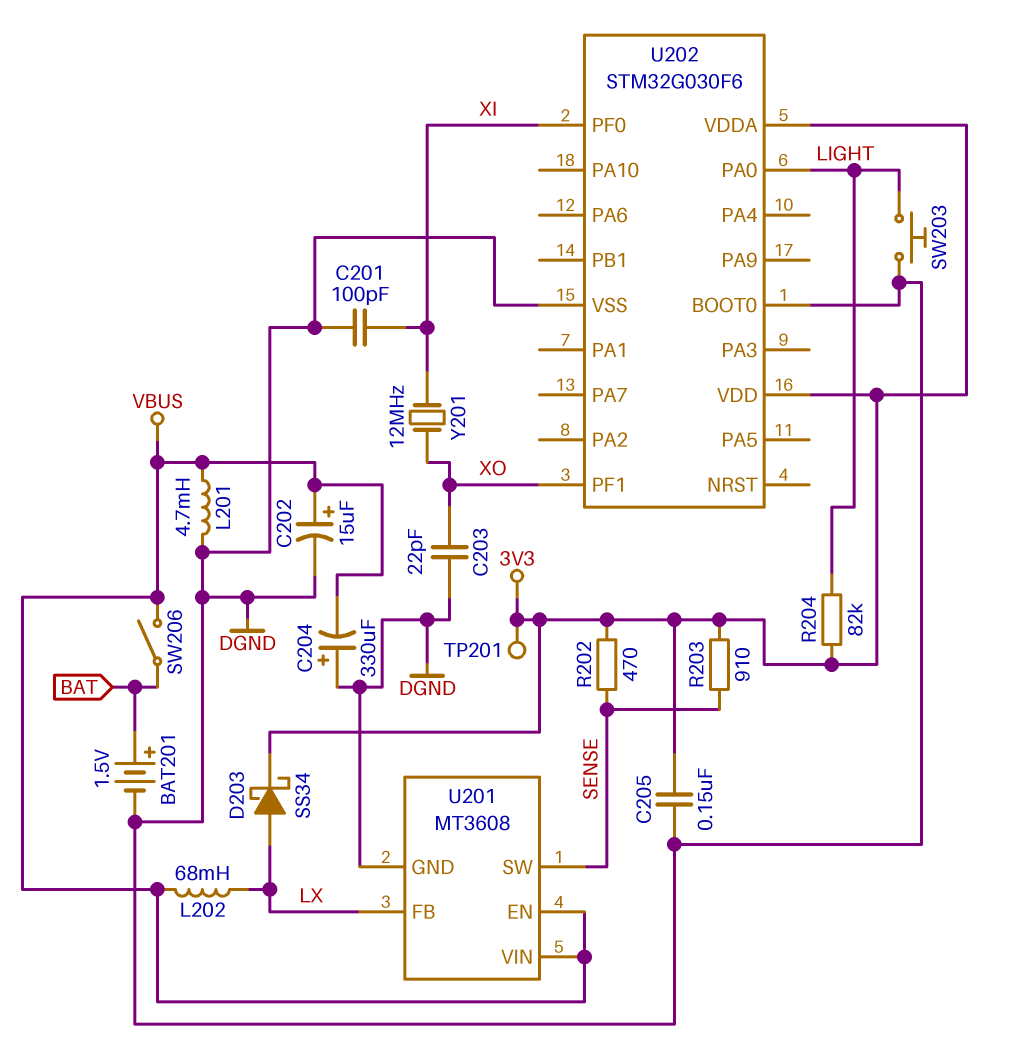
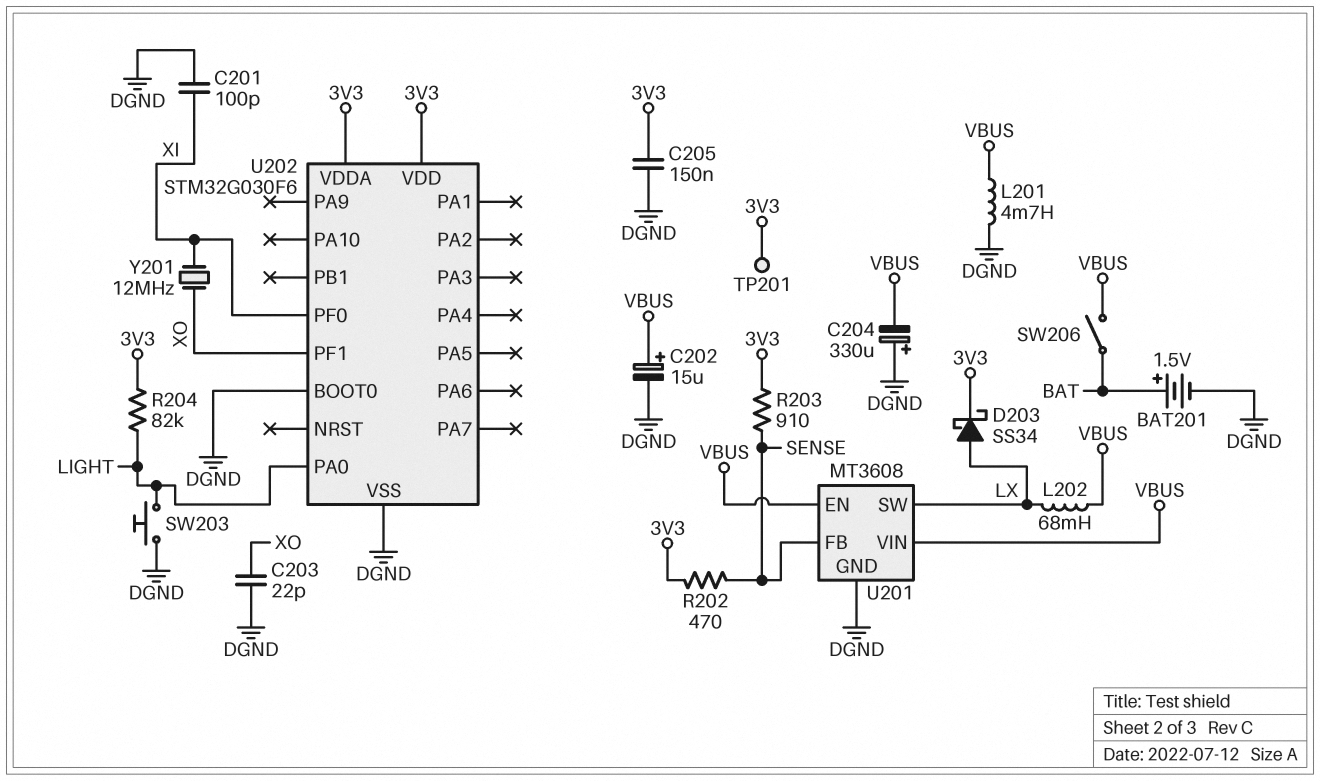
U201 pin FB: LX -> SENSE
U201 pin SW: SENSE -> LX

